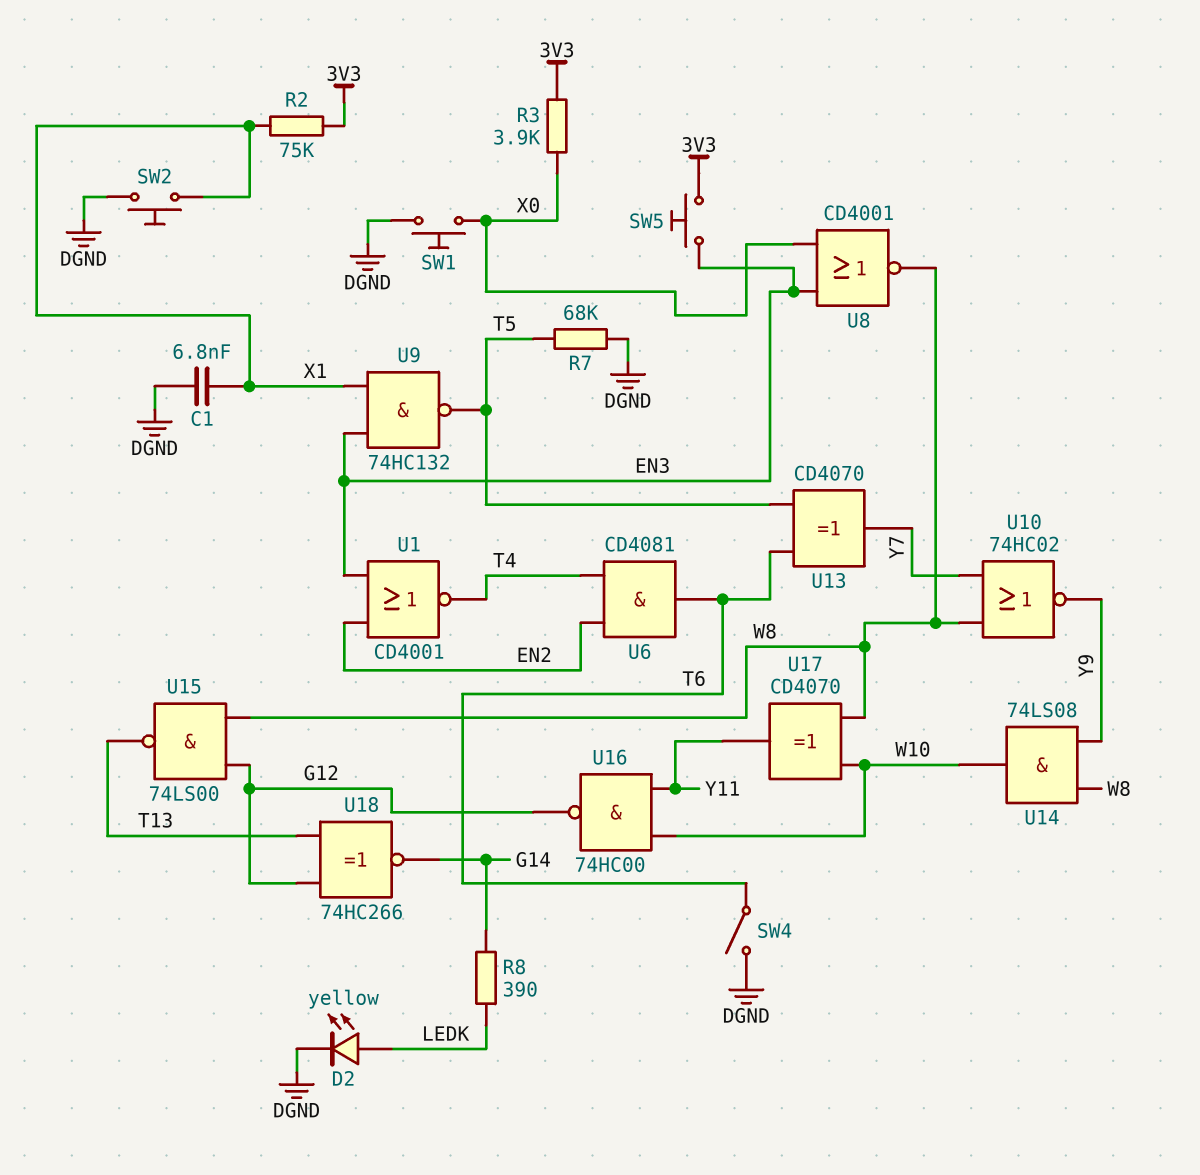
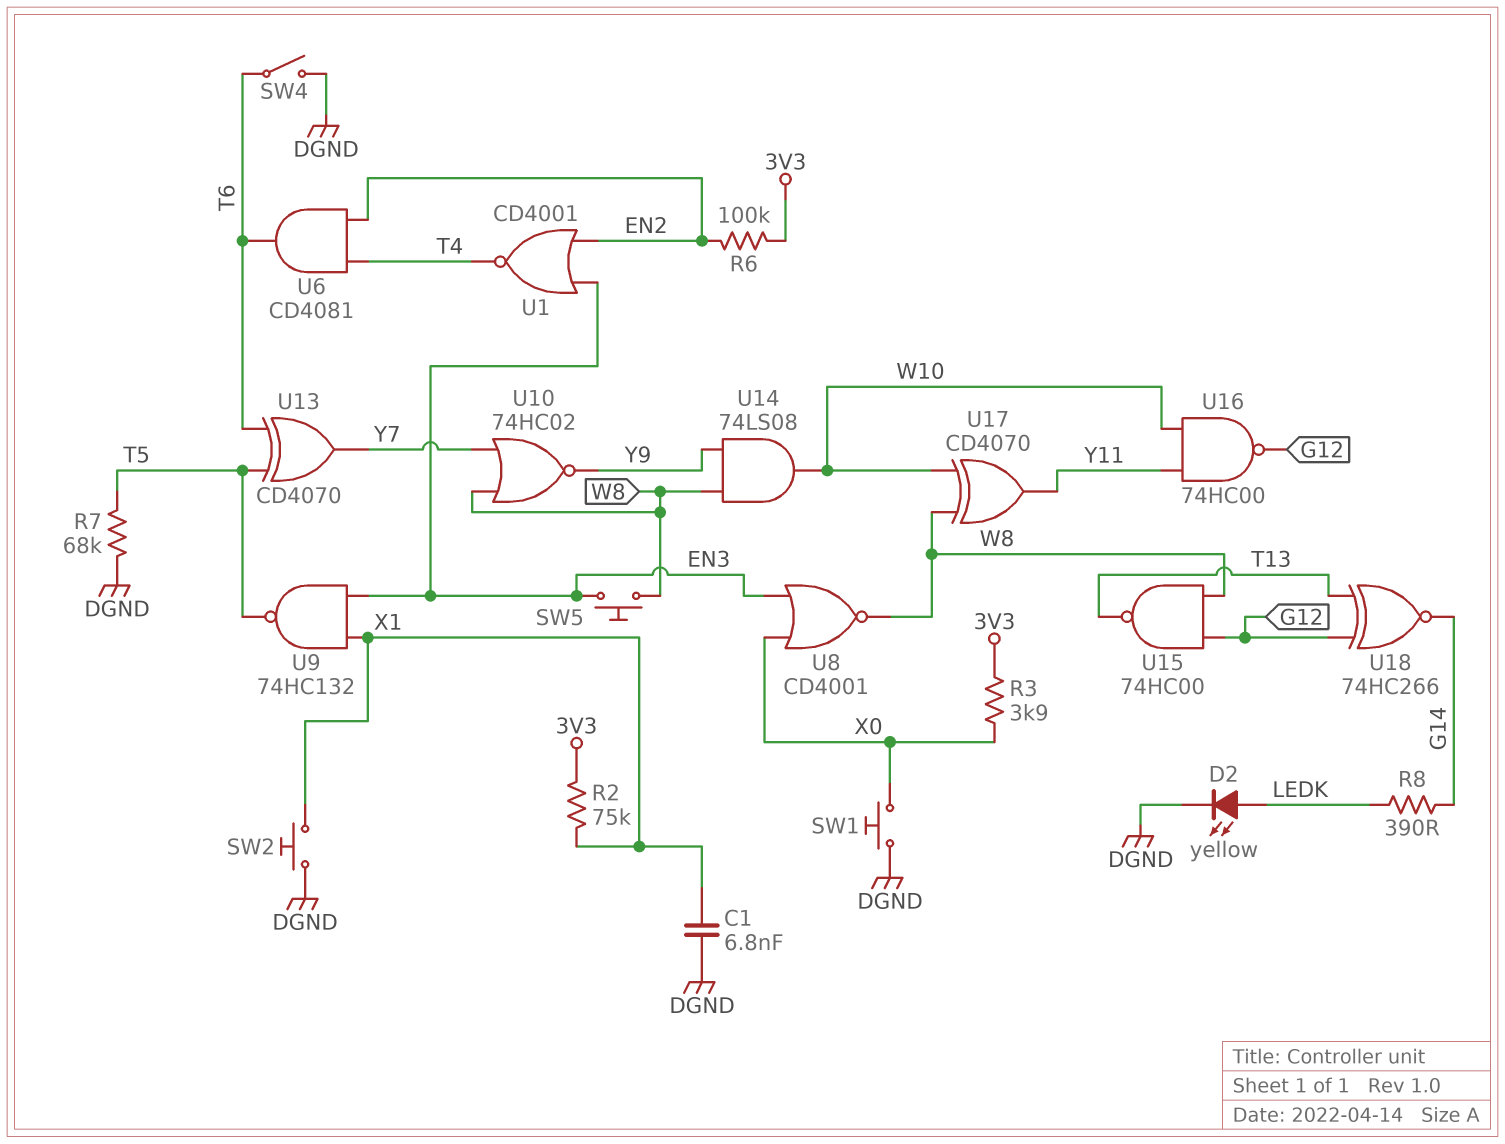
R6: none -> 100k (3V3, EN2)
SW5: button (3V3, EN3) -> button (EN3, W8)
U15: NAND 74LS00 (in G12, in W8, out T13) -> NAND 74HC00 (in G12, in W8, out T13)

